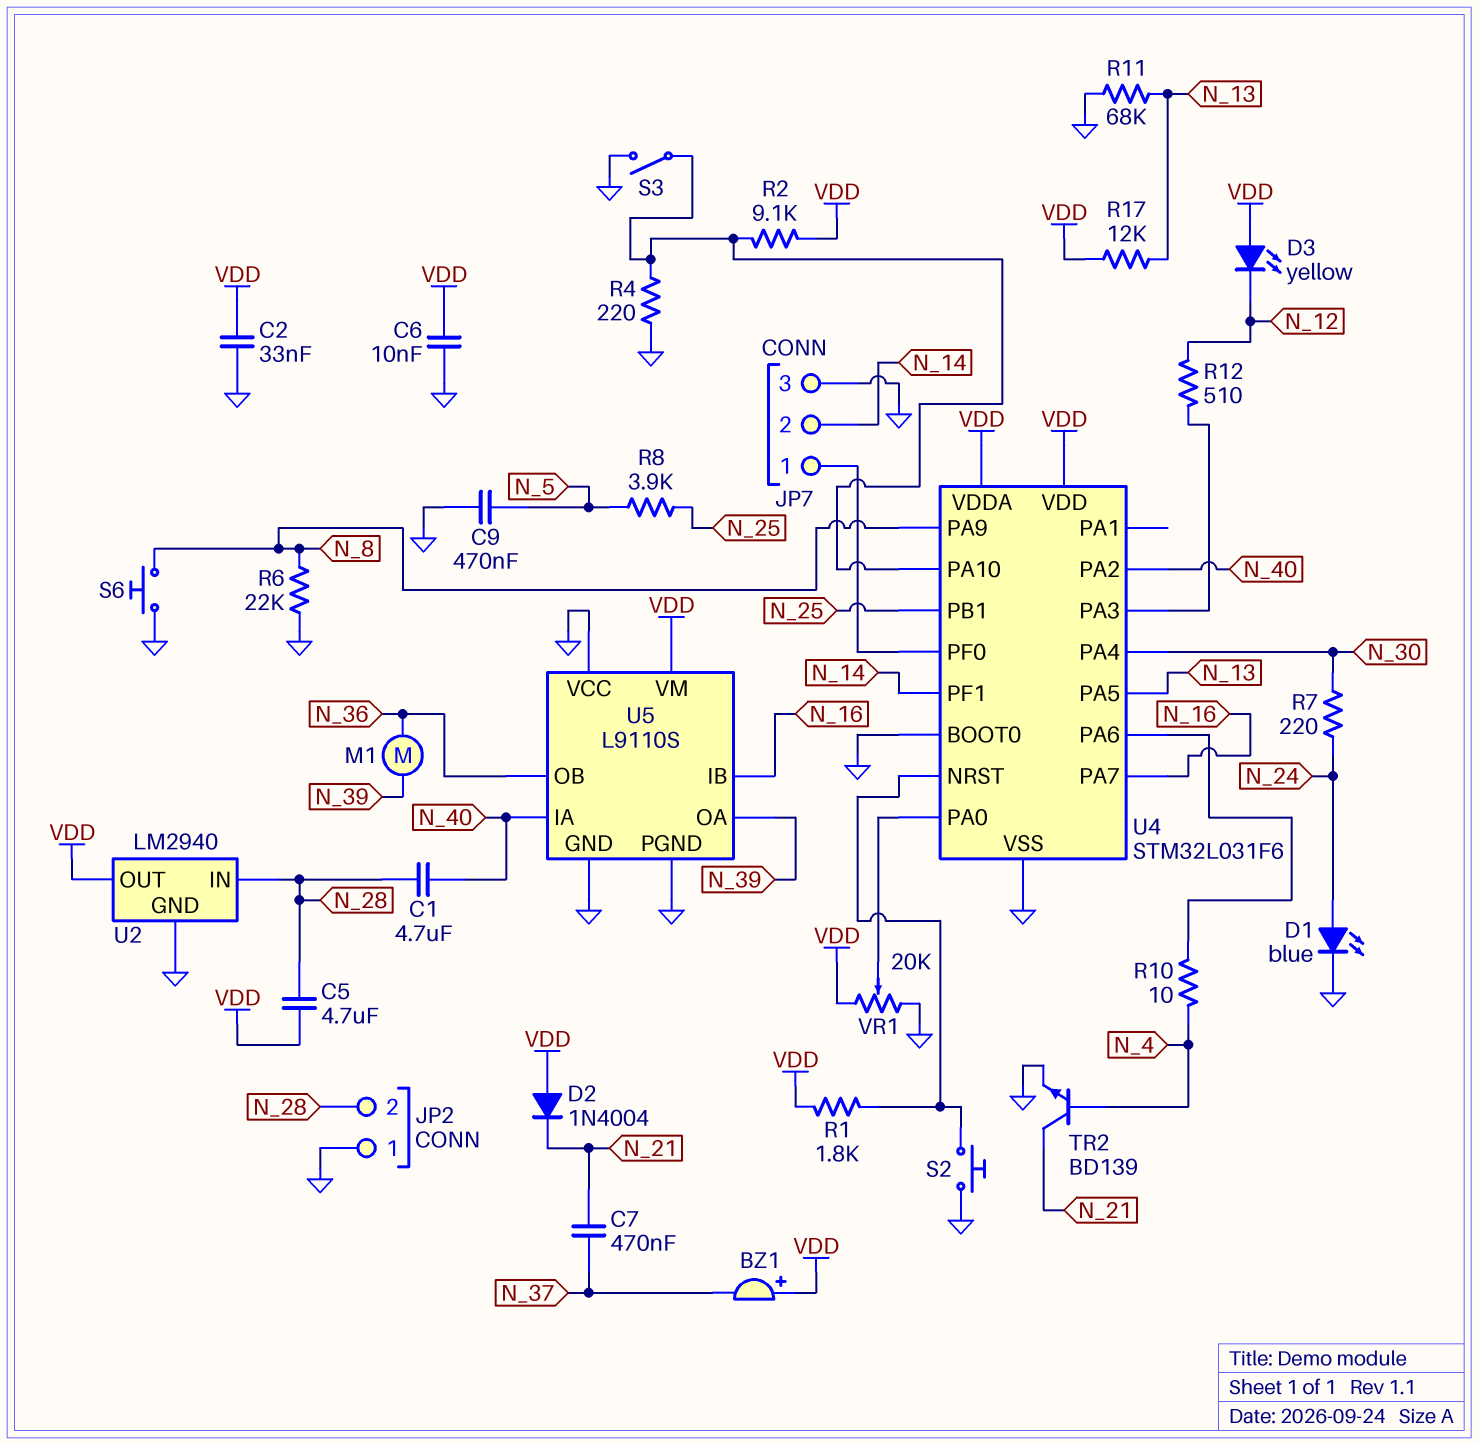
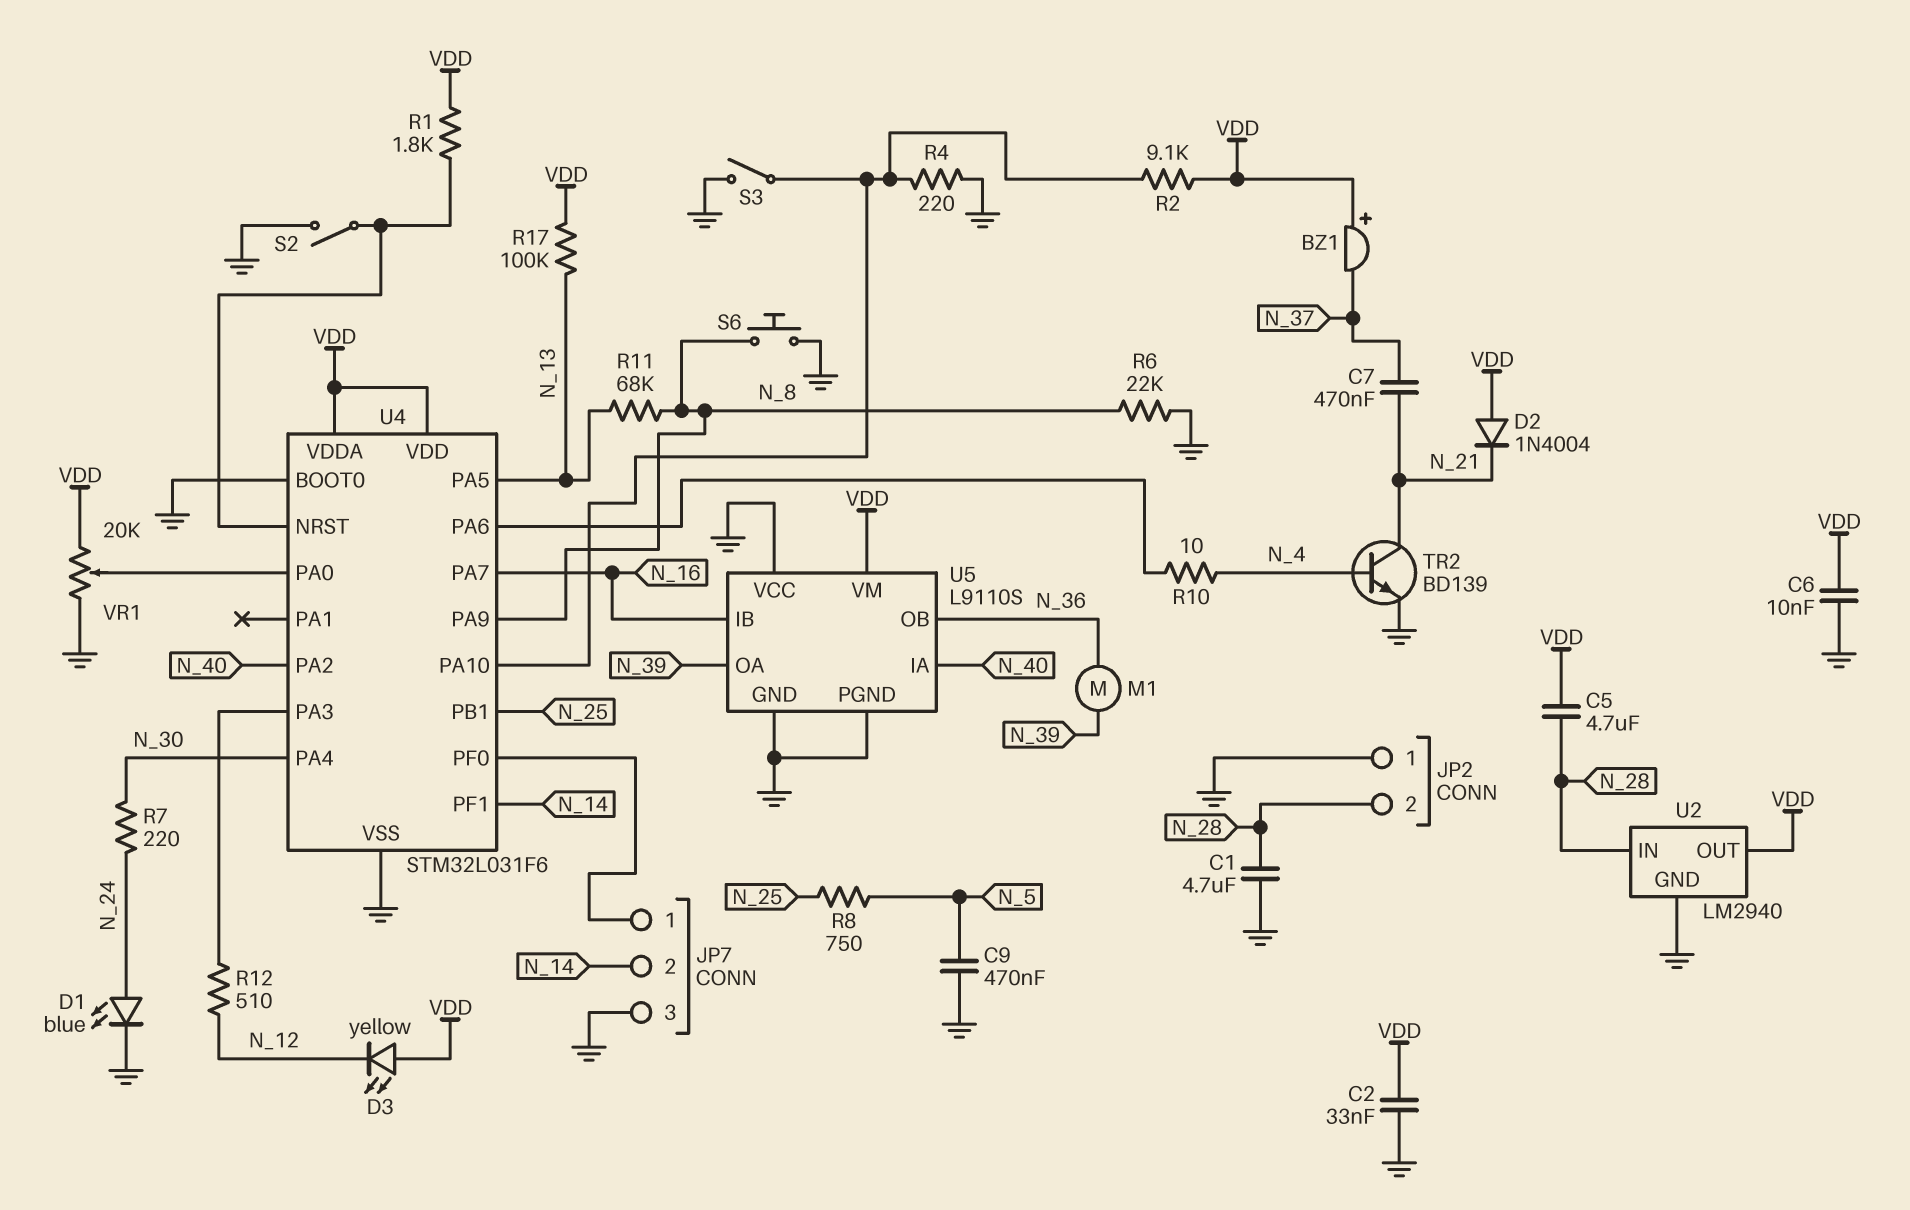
C1: 4.7uF (N_28, N_40) -> 4.7uF (GND, N_28)
R8: 3.9k (N_5, N_25) -> 750 (N_5, N_25)
R11: 68k (GND, N_13) -> 68k (N_8, N_13)
R17: 12k (N_13, VDD) -> 100k (N_13, VDD)
S2: button (GND, U4/NRST) -> switch (GND, U4/NRST)

